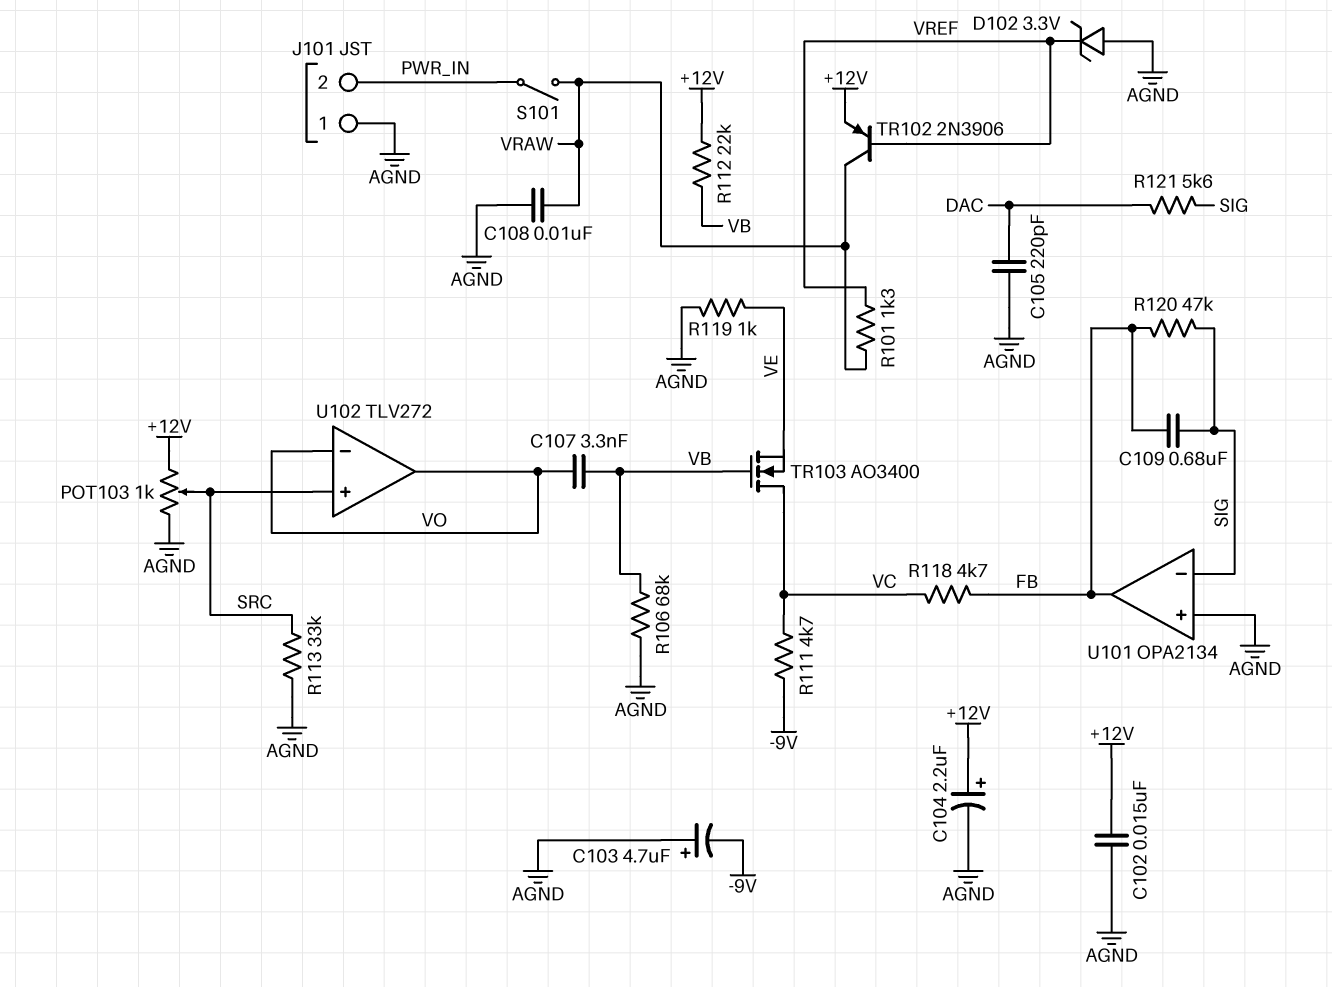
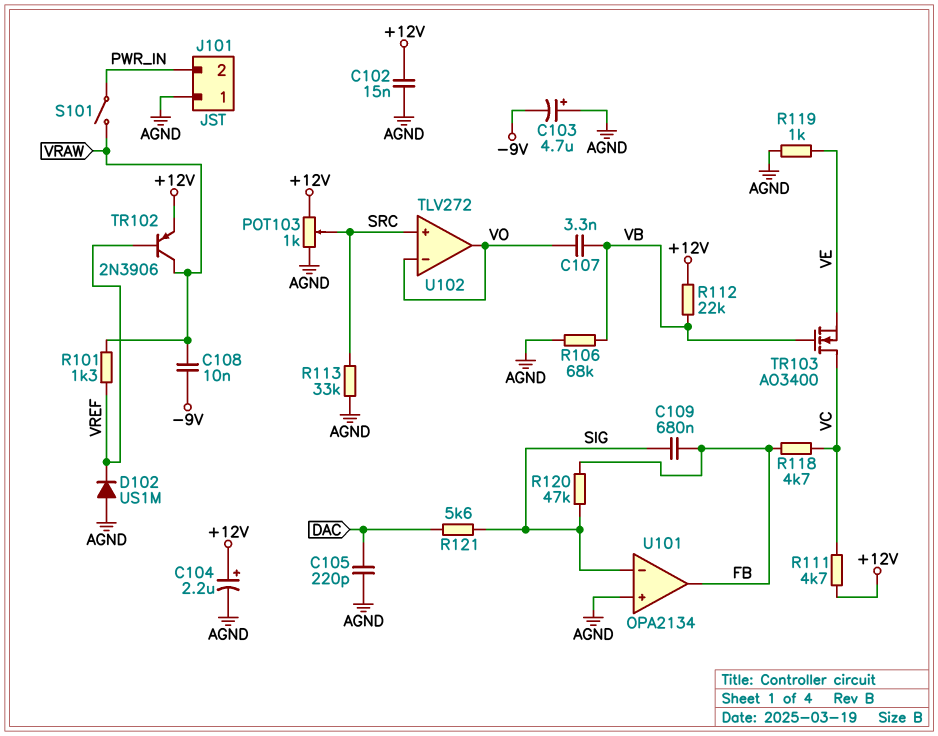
C108: 10nF (AGND, VRAW) -> 10nF (-9V, VRAW)
D102: zener 3.3V (A AGND, K VREF) -> diode US1M (A AGND, K VREF)
R111: 4.7k (-9V, VC) -> 4.7k (+12V, VC)

